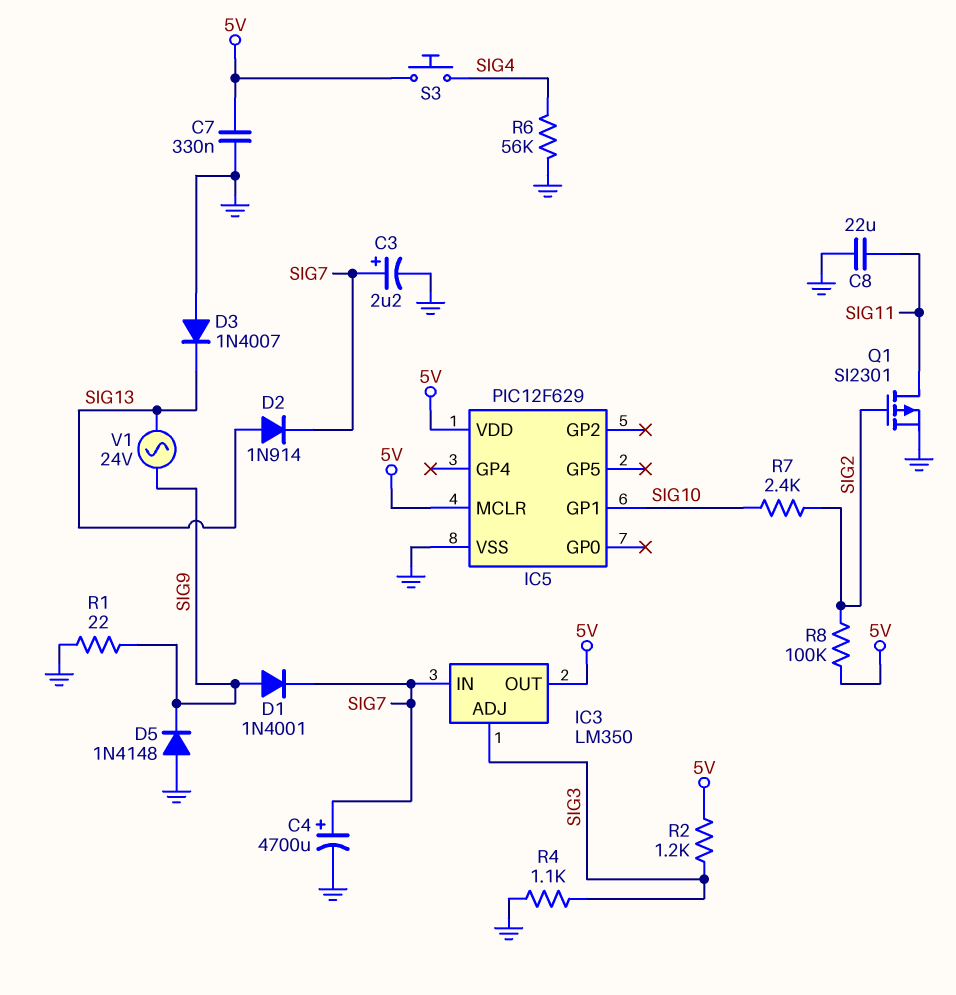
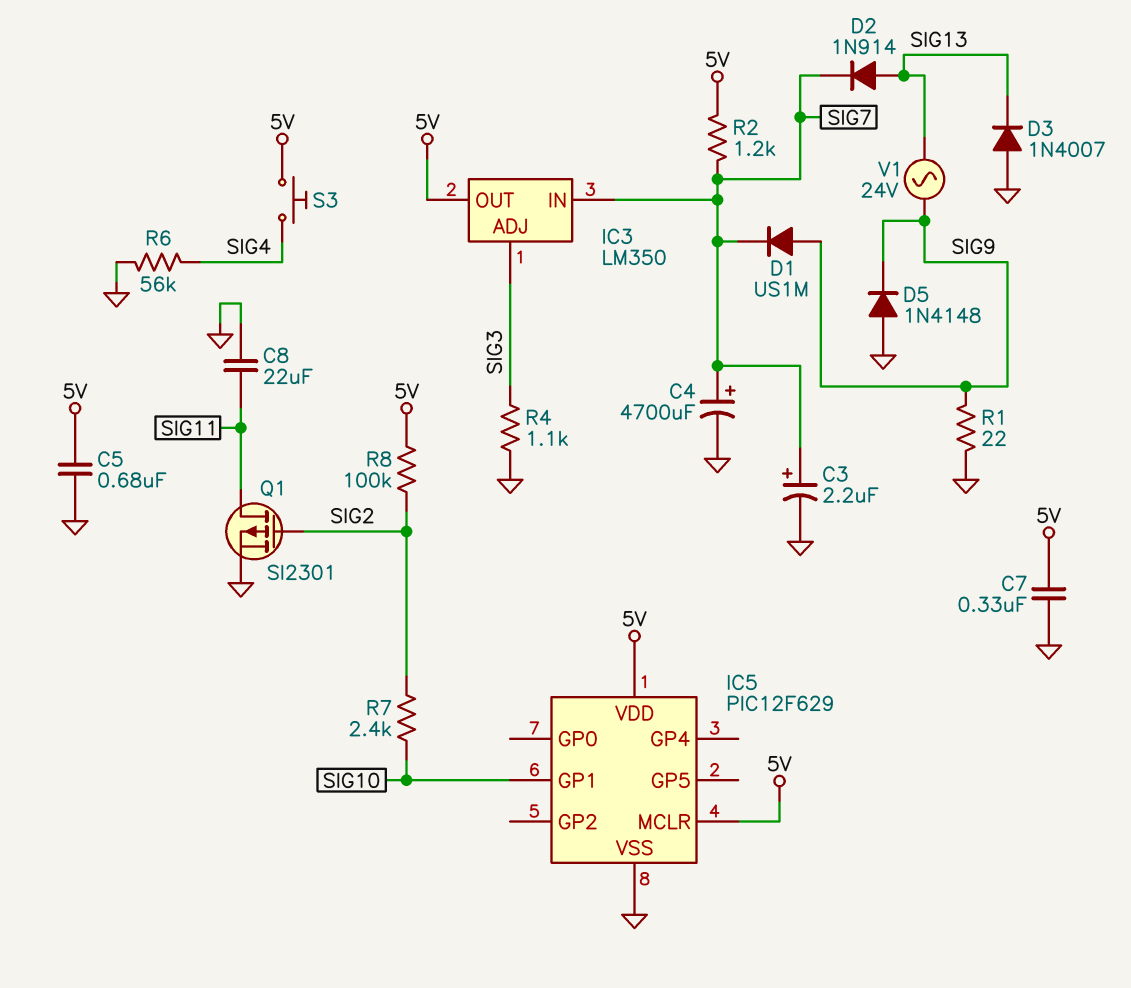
C5: none -> 680nF (5V, GND)
D1: diode 1N4001 (A SIG9, K SIG7) -> diode US1M (A SIG9, K SIG7)
R2: 1.2k (5V, SIG3) -> 1.2k (5V, SIG7)

